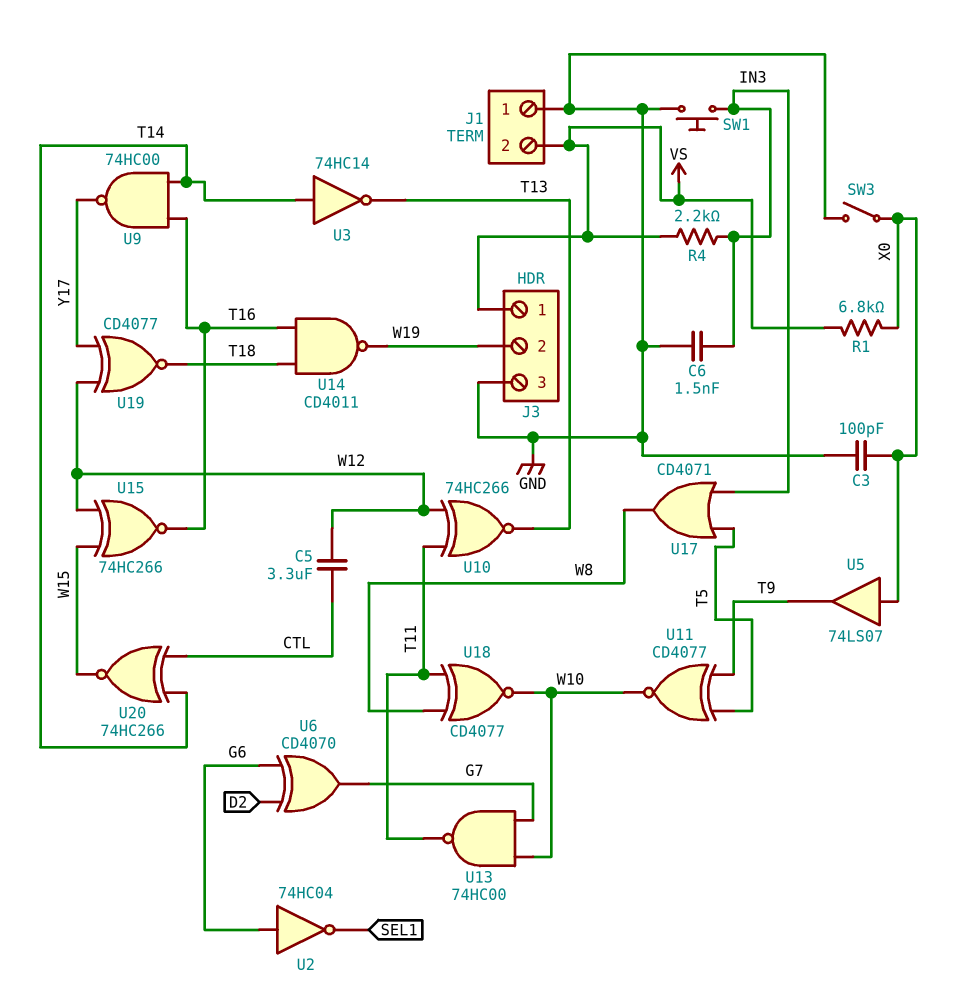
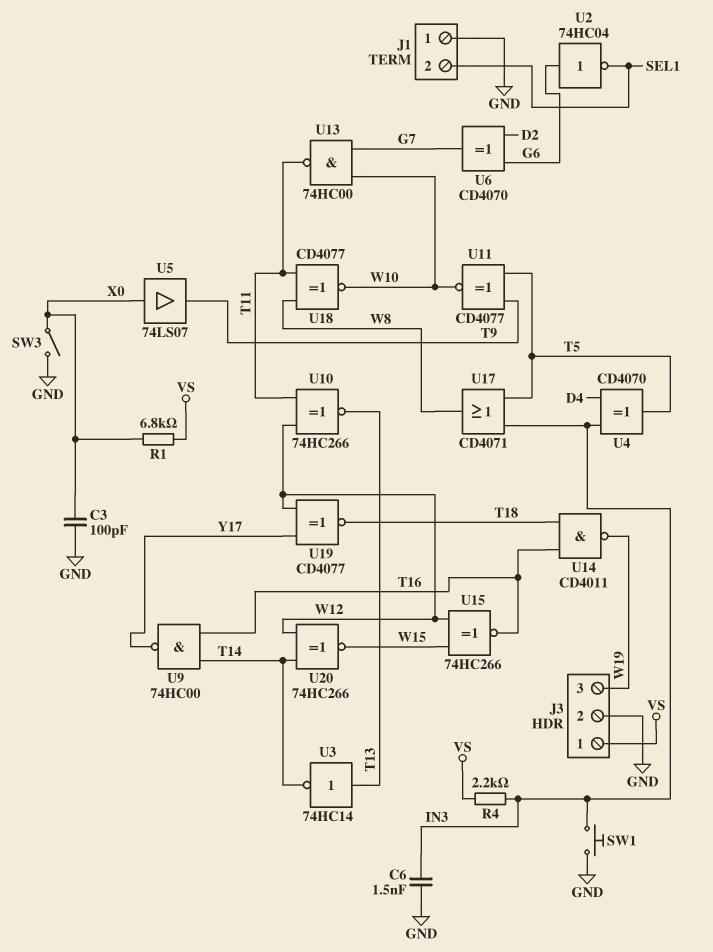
C5: 3.3uF (CTL, W12) -> none
J1 pin 2: VS -> SEL1
J3 pin 2: W19 -> GND
J3 pin 3: GND -> W19
U3: NOT 74HC14 (in T14, out T13) -> NOT 74HC14 (in T13, out T14)
U4: none -> XOR CD4070 (in D4, in IN3, out T5)
U20: XNOR 74HC266 (in CTL, in T14, out W15) -> XNOR 74HC266 (in T14, in W12, out W15)

